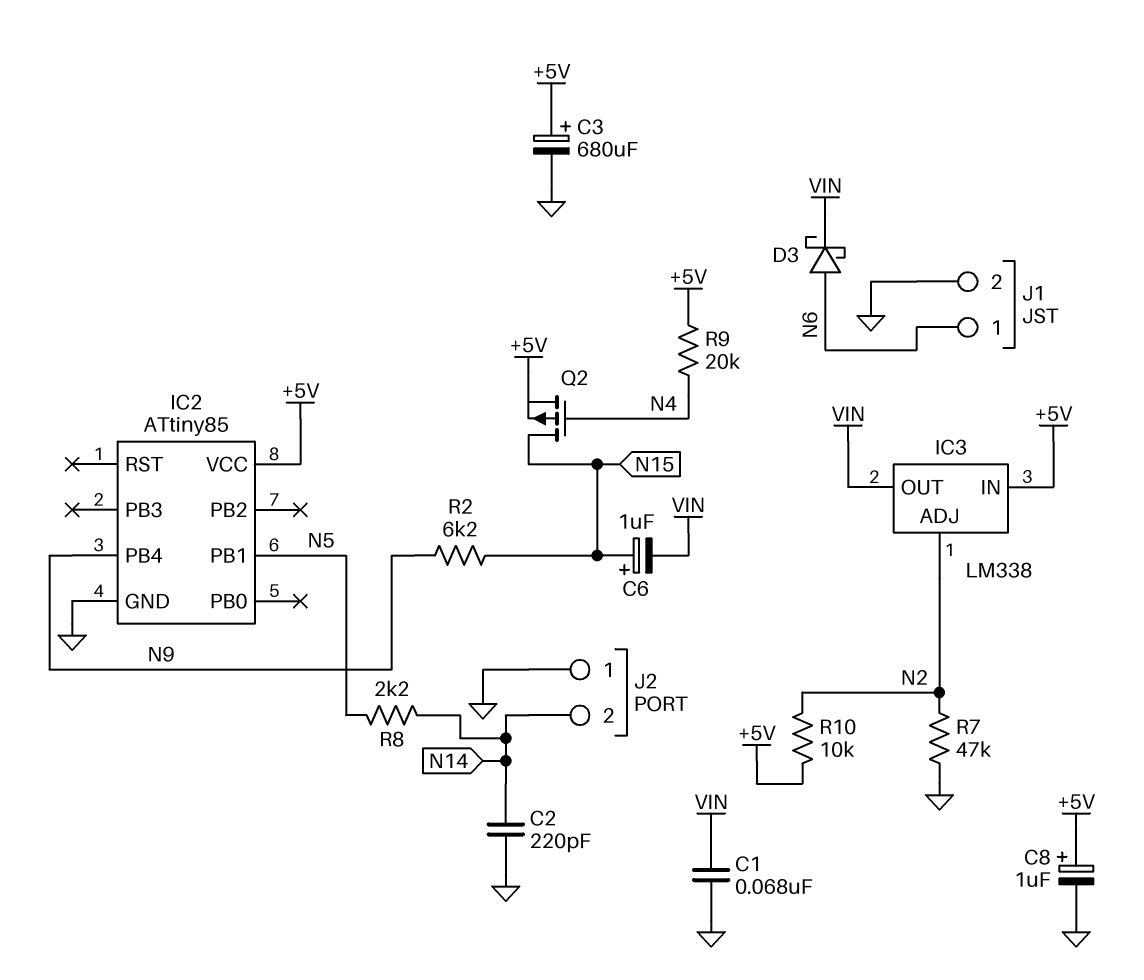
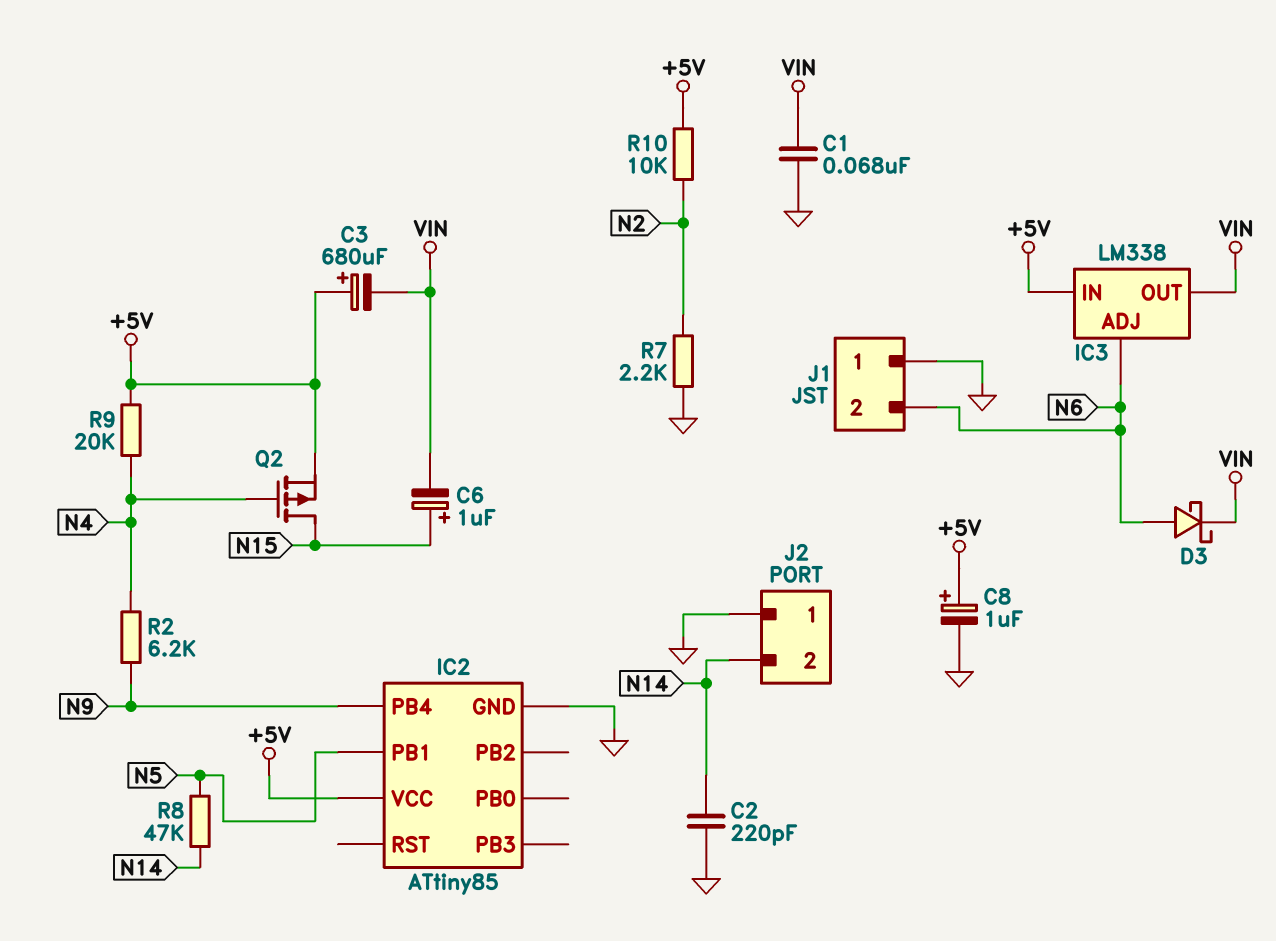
C3: 680uF (plus +5V, minus GND) -> 680uF (plus +5V, minus VIN)
IC3 pin ADJ: N2 -> N6
J1 pin 1: N6 -> GND
J1 pin 2: GND -> N6
R2: 6.2k (N9, N15) -> 6.2k (N4, N9)
R7: 47k (GND, N2) -> 2.2k (GND, N2)
R8: 2.2k (N5, N14) -> 47k (N5, N14)

